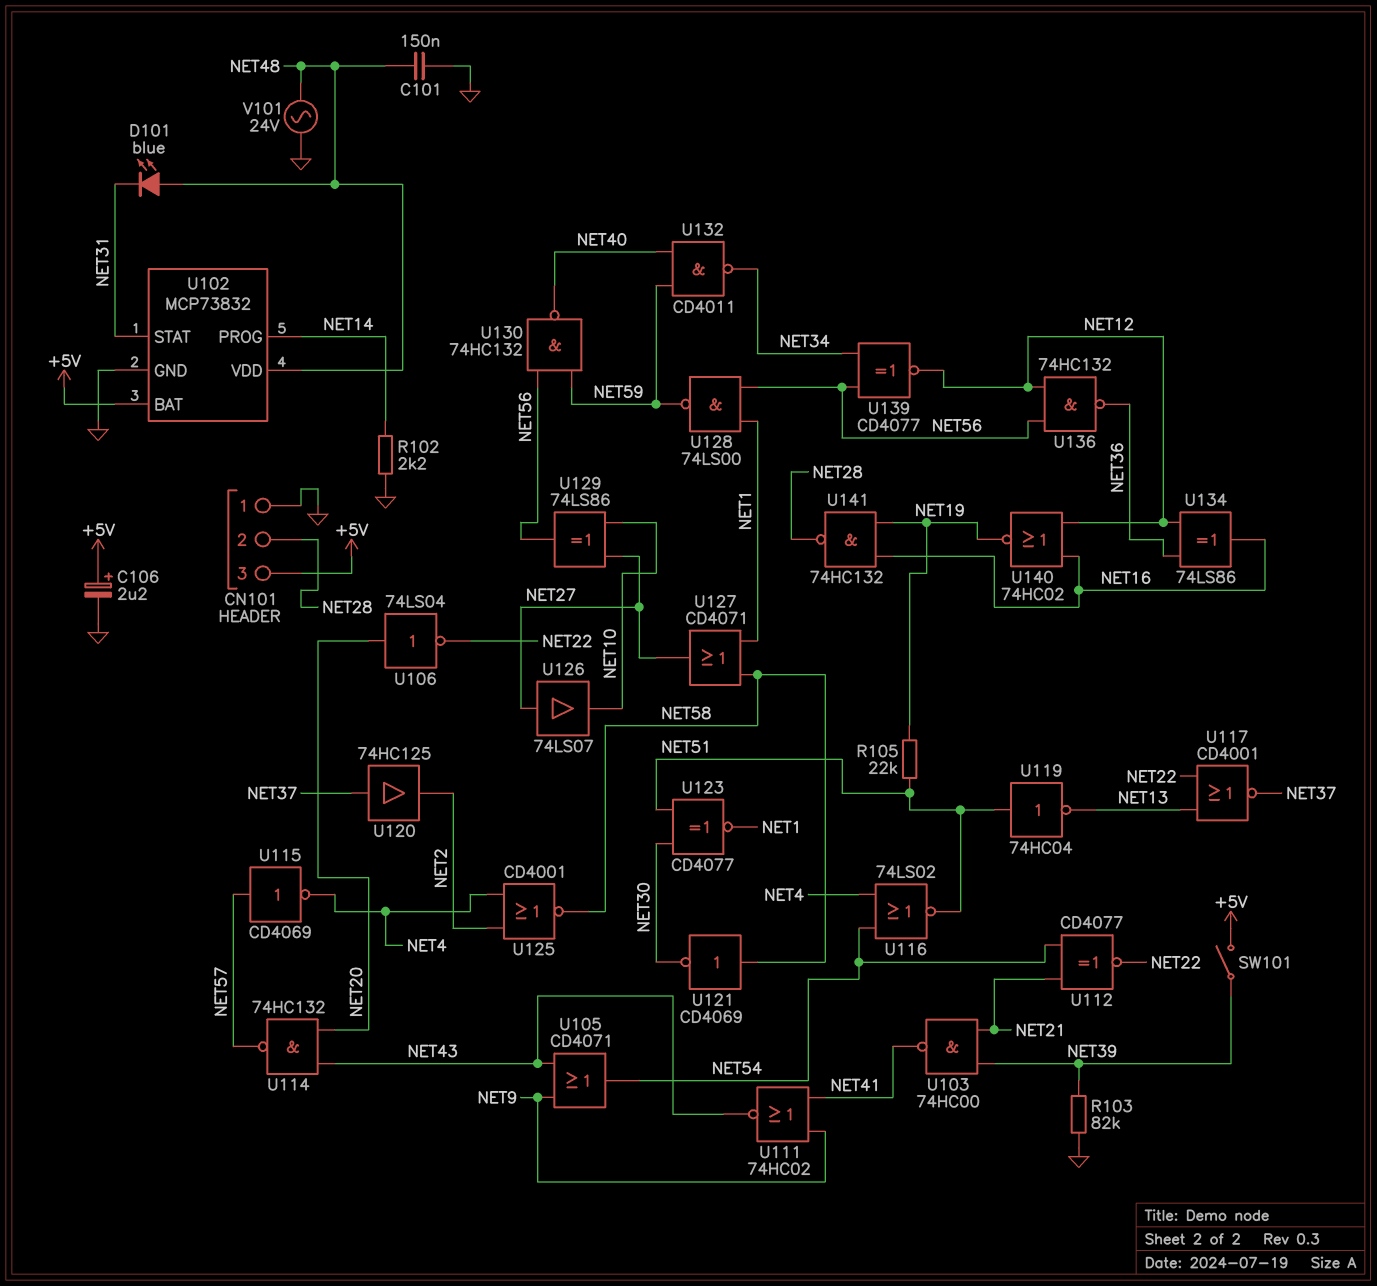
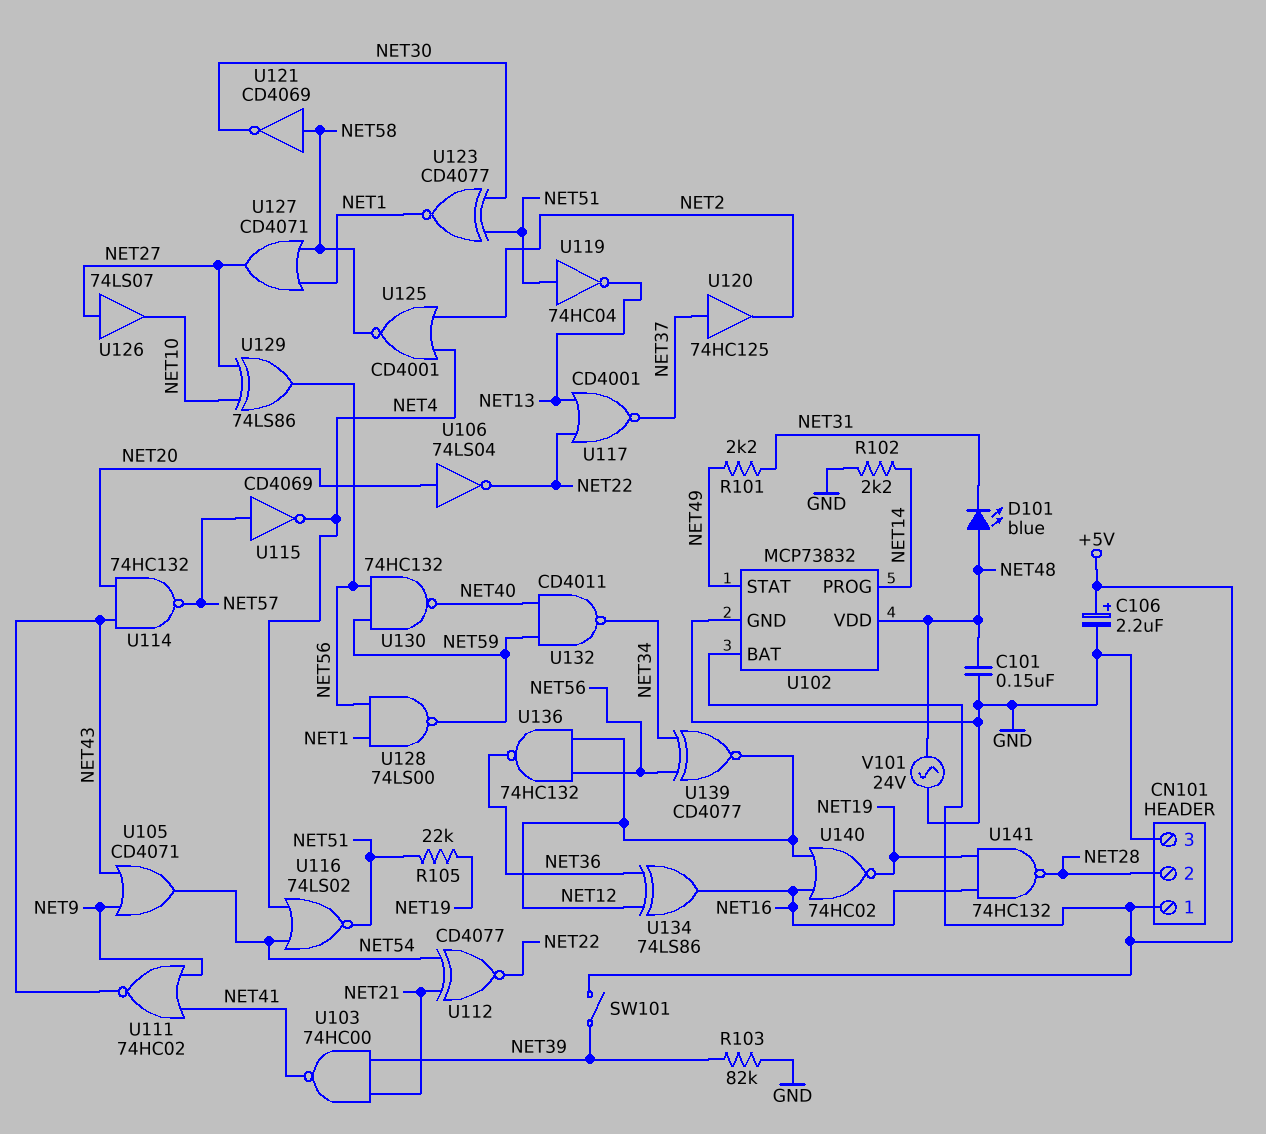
CN101 pin 1: GND -> +5V
CN101 pin 3: +5V -> GND
R101: none -> 2.2k (NET31, NET49)
U102 pin STAT: NET31 -> NET49

